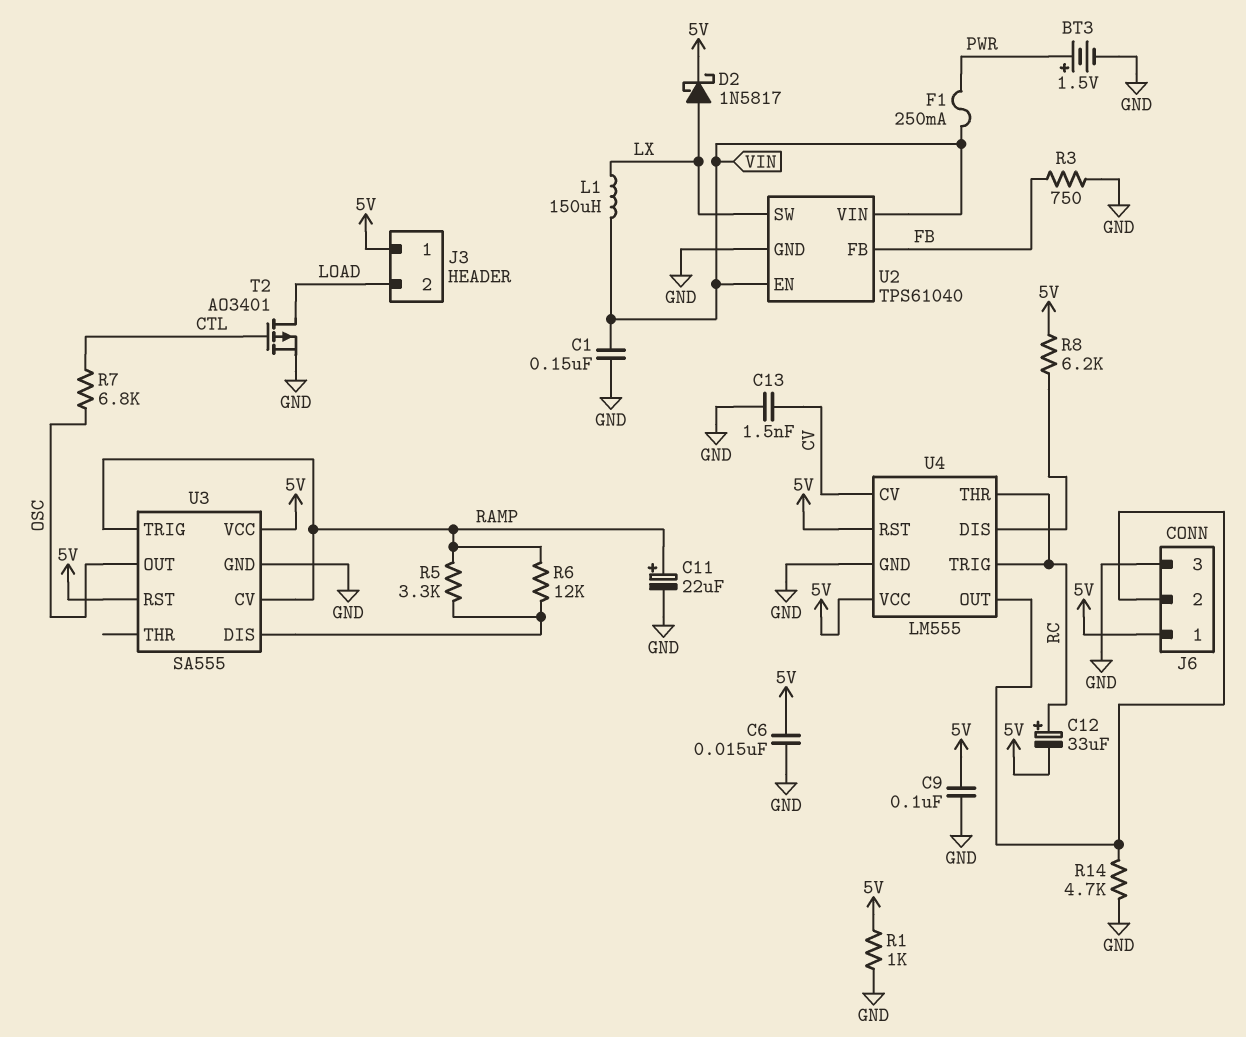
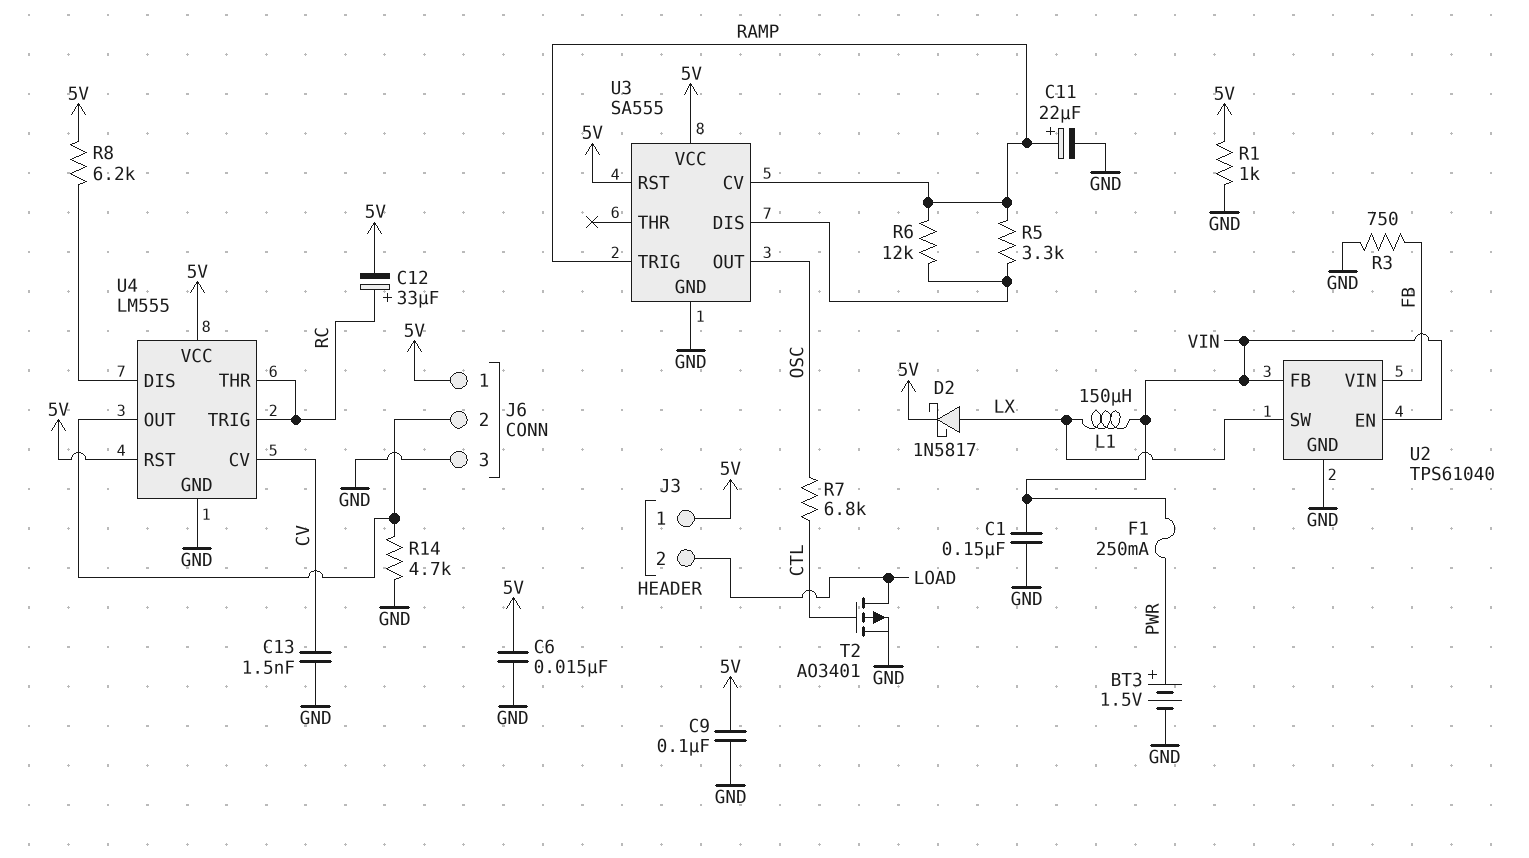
U2 pin FB: FB -> VIN
U2 pin VIN: VIN -> FB

